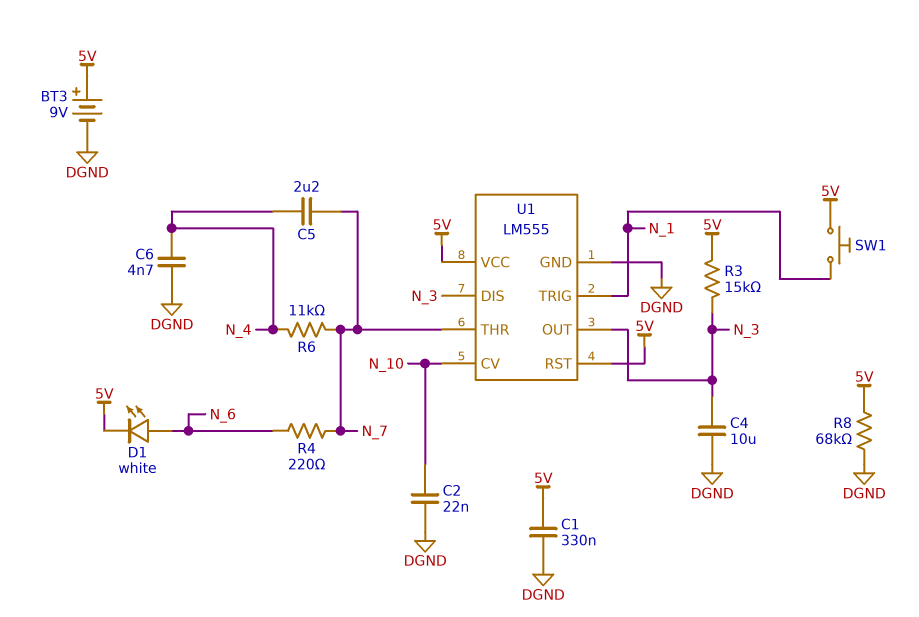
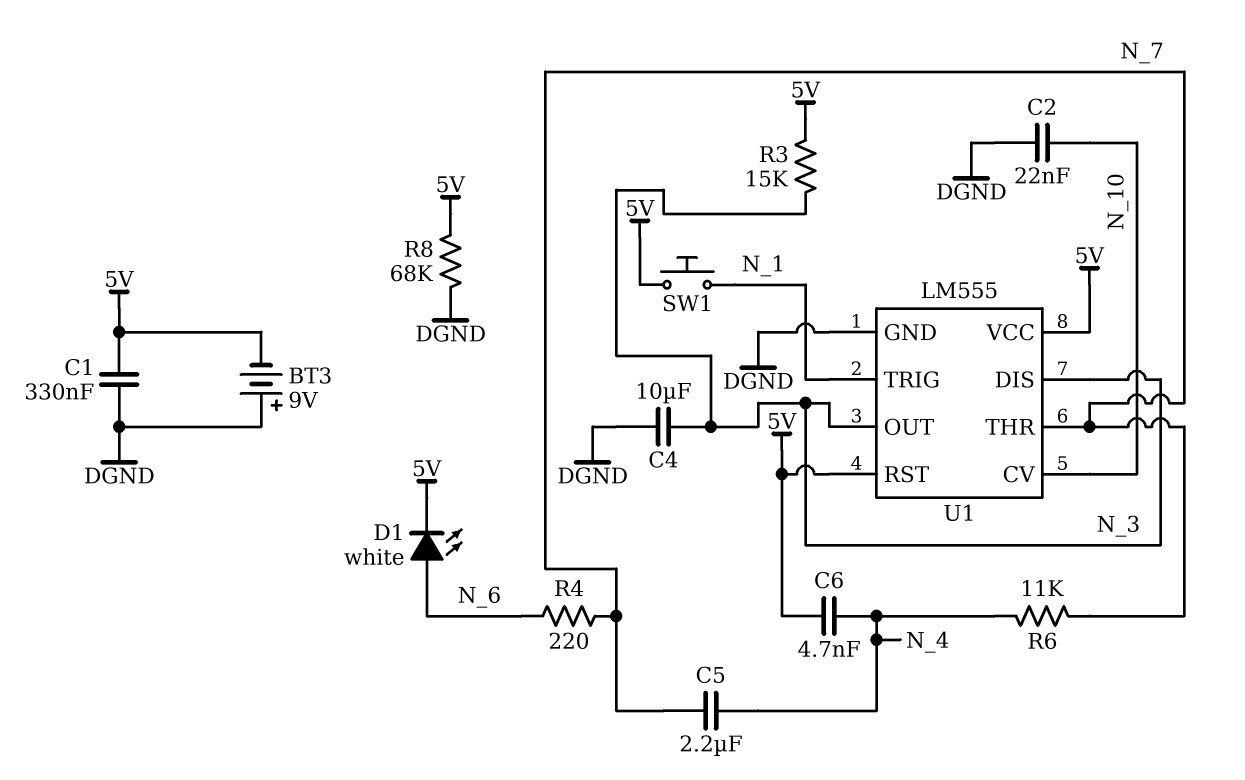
BT3: 9V (plus 5V, minus DGND) -> 9V (plus DGND, minus 5V)
C6: 4.7nF (DGND, N_4) -> 4.7nF (5V, N_4)

